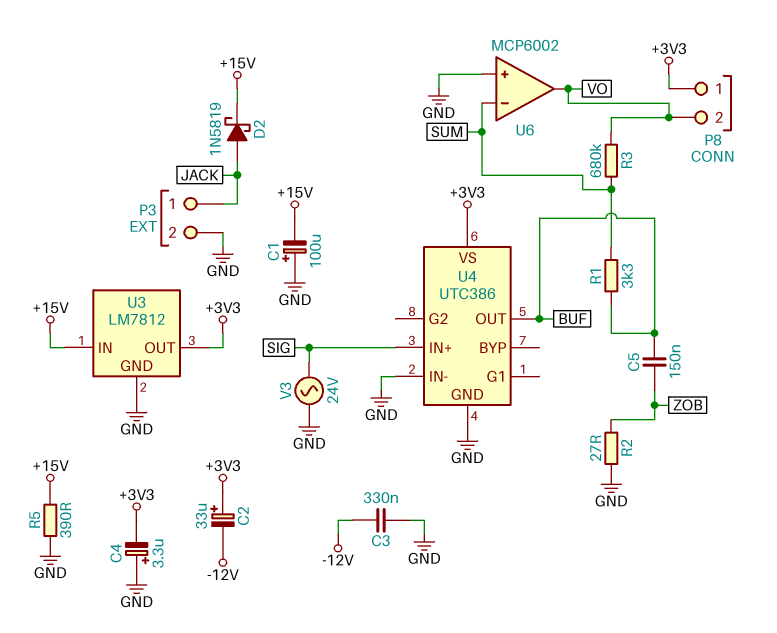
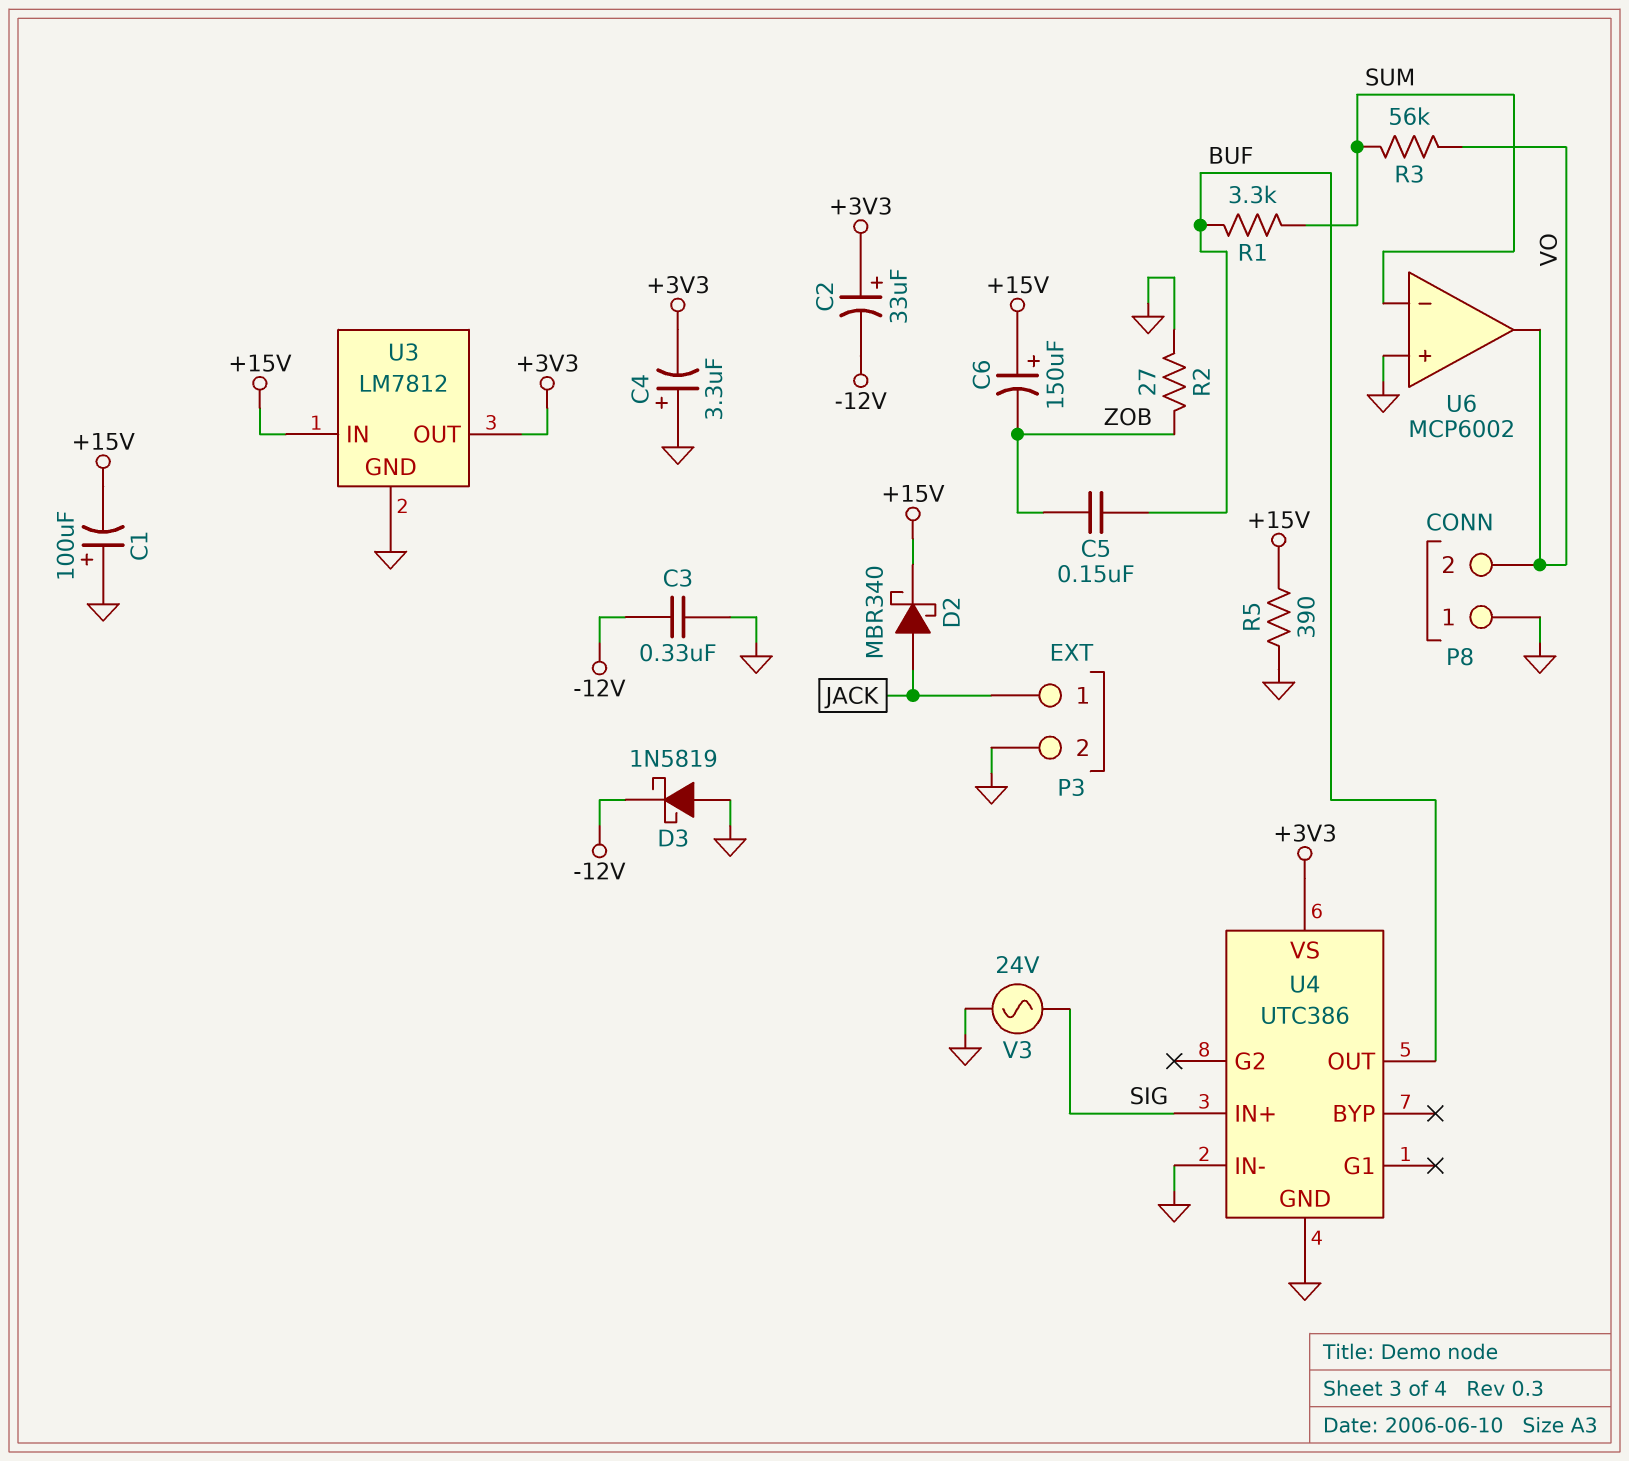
C6: none -> 150uF (plus +15V, minus ZOB)
D2: schottky 1N5819 (A JACK, K +15V) -> schottky MBR340 (A JACK, K +15V)
D3: none -> schottky 1N5819 (A GND, K -12V)
P8 pin 1: +3V3 -> GND
R3: 680k (SUM, VO) -> 56k (SUM, VO)

